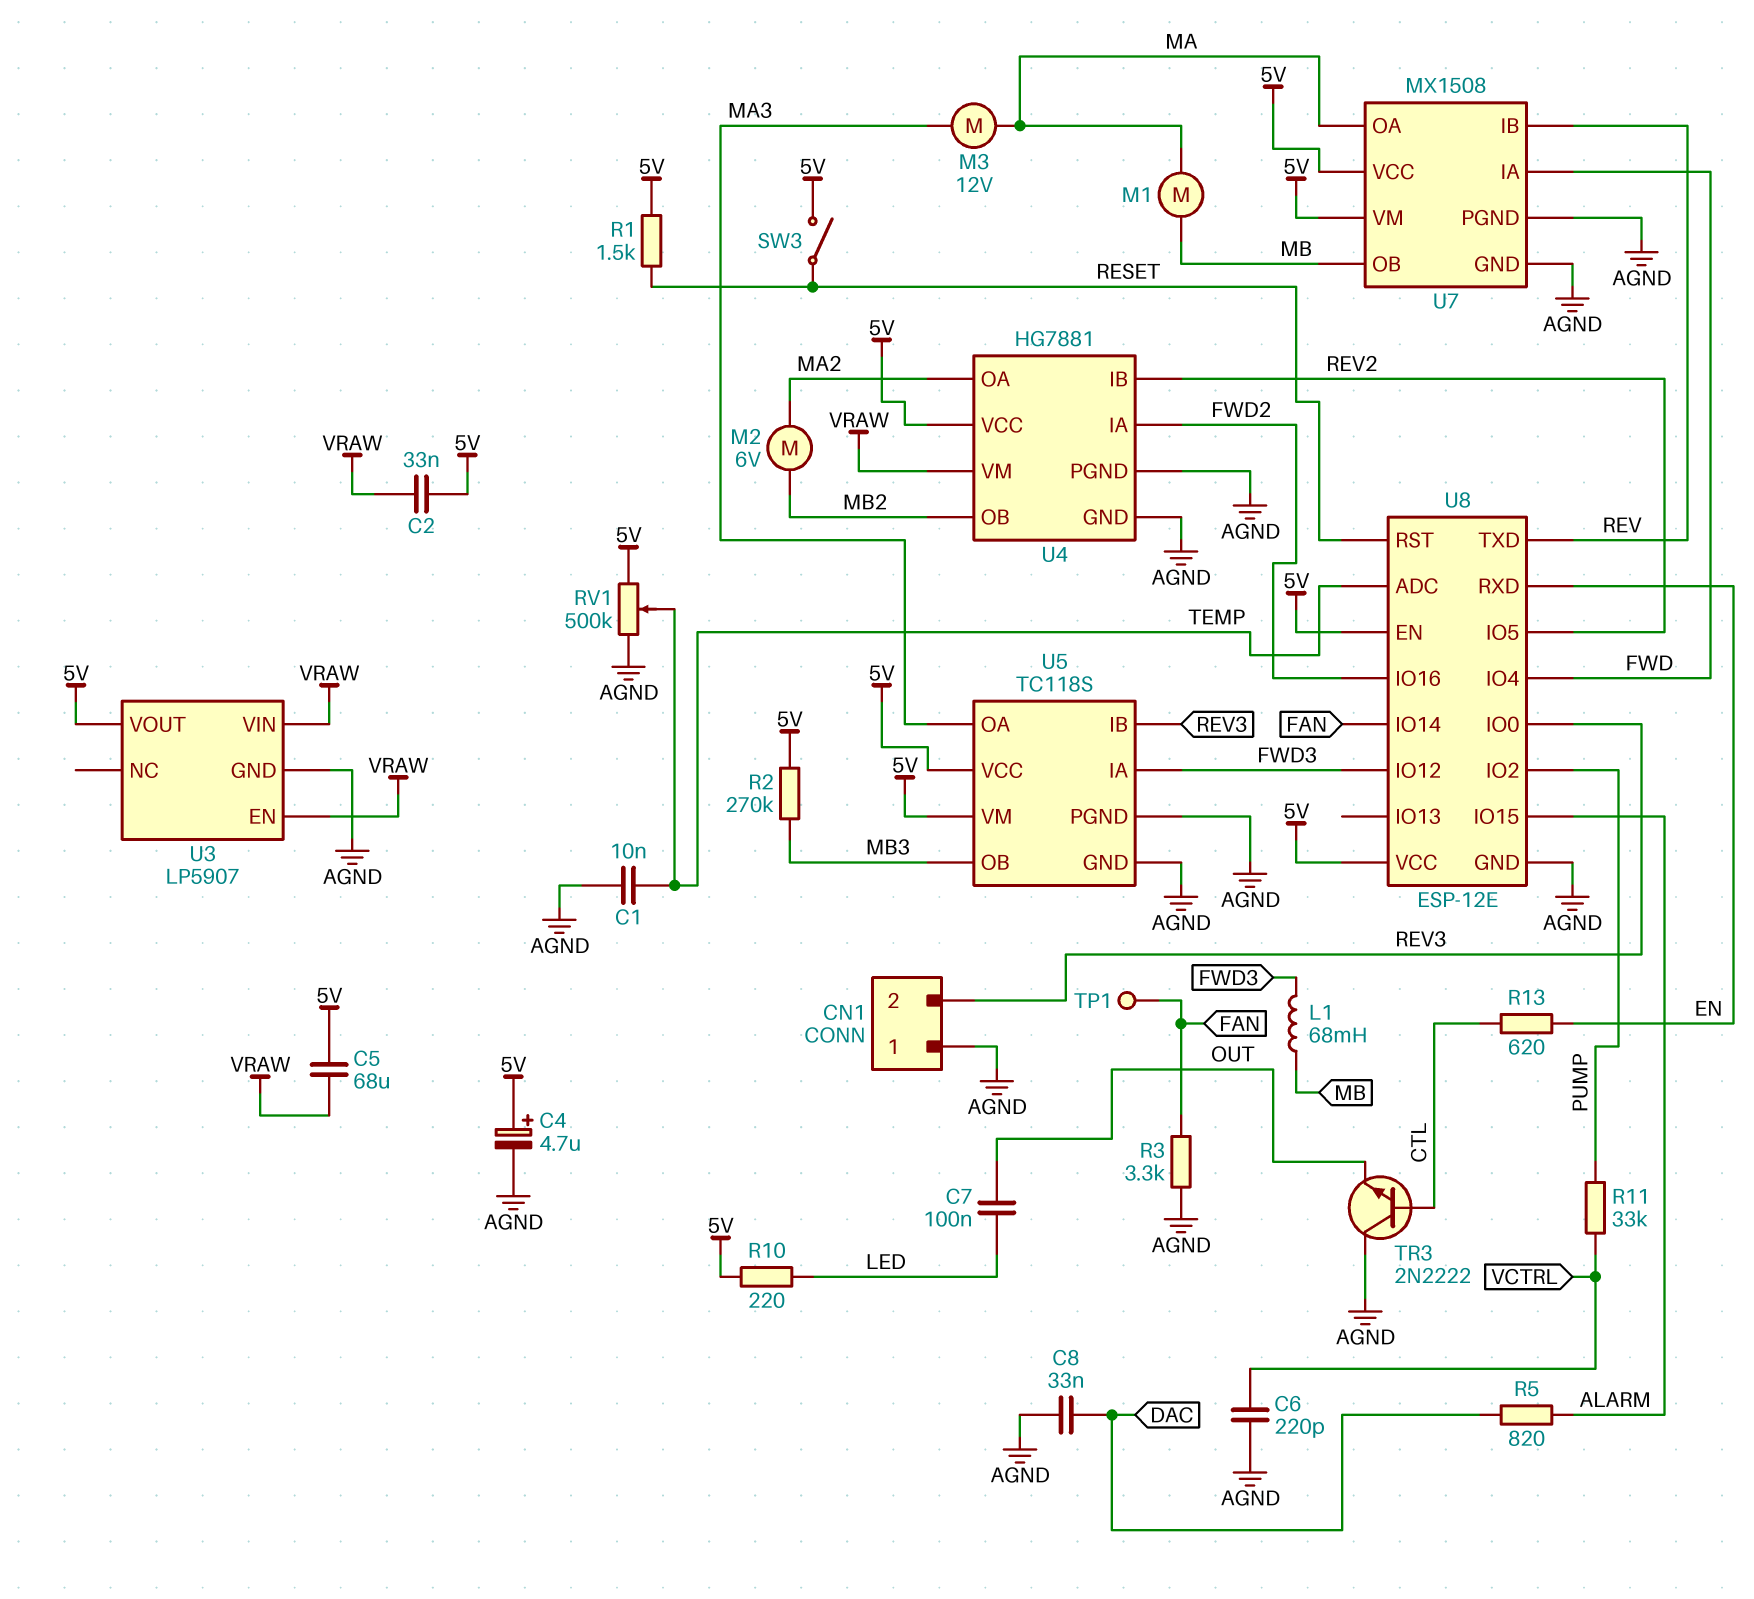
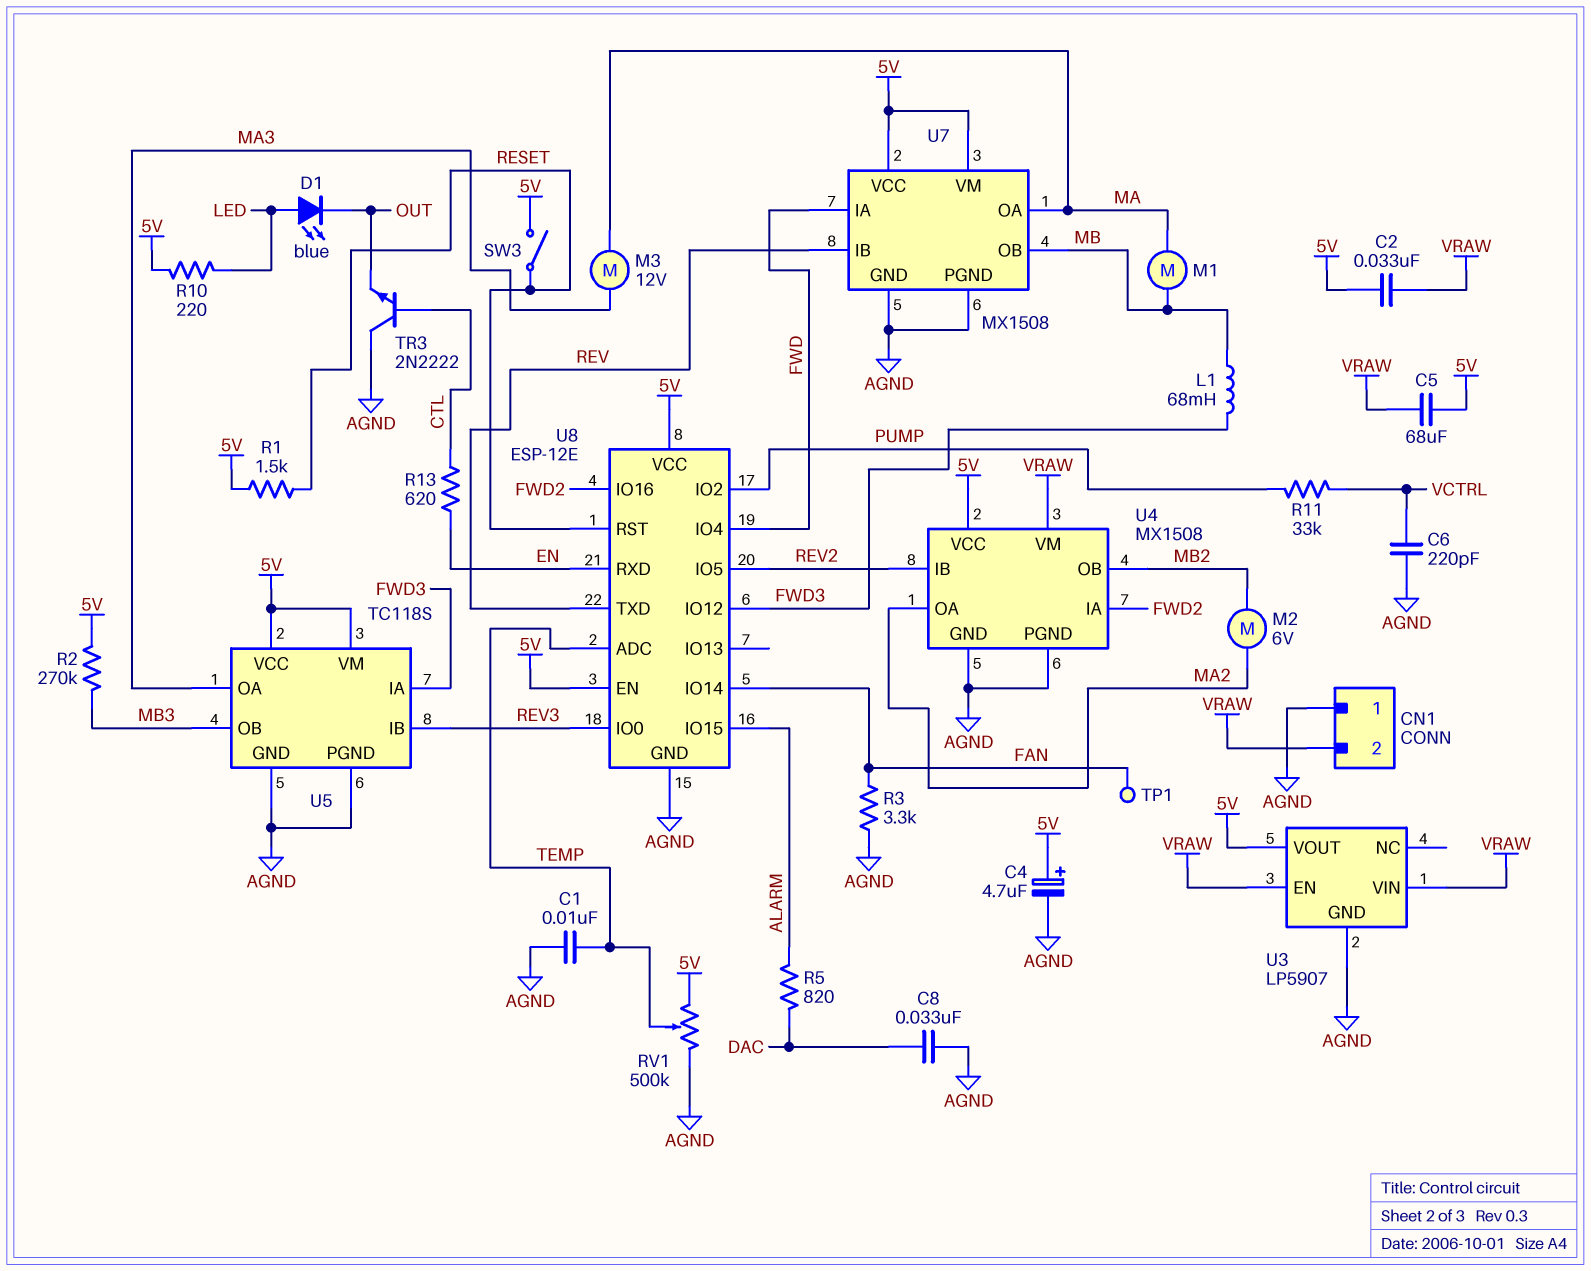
C7: 100nF (LED, OUT) -> none
CN1 pin 2: REV3 -> VRAW
D1: none -> LED blue (A LED, K OUT)
U4: HG7881 -> MX1508

